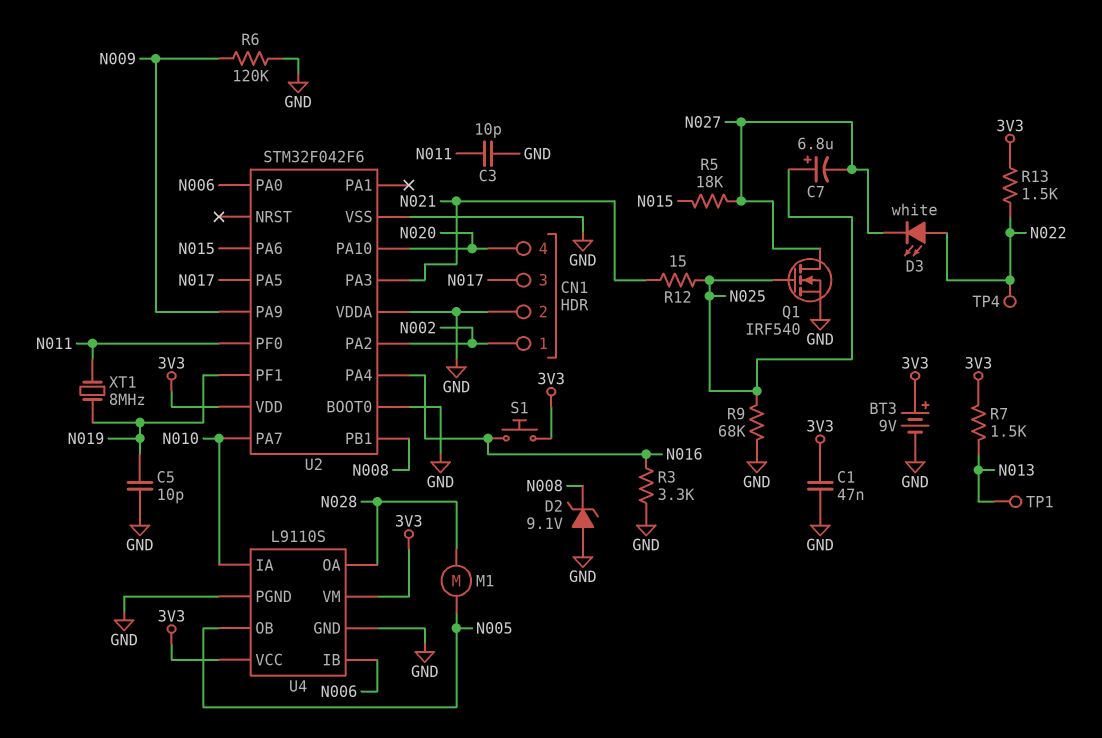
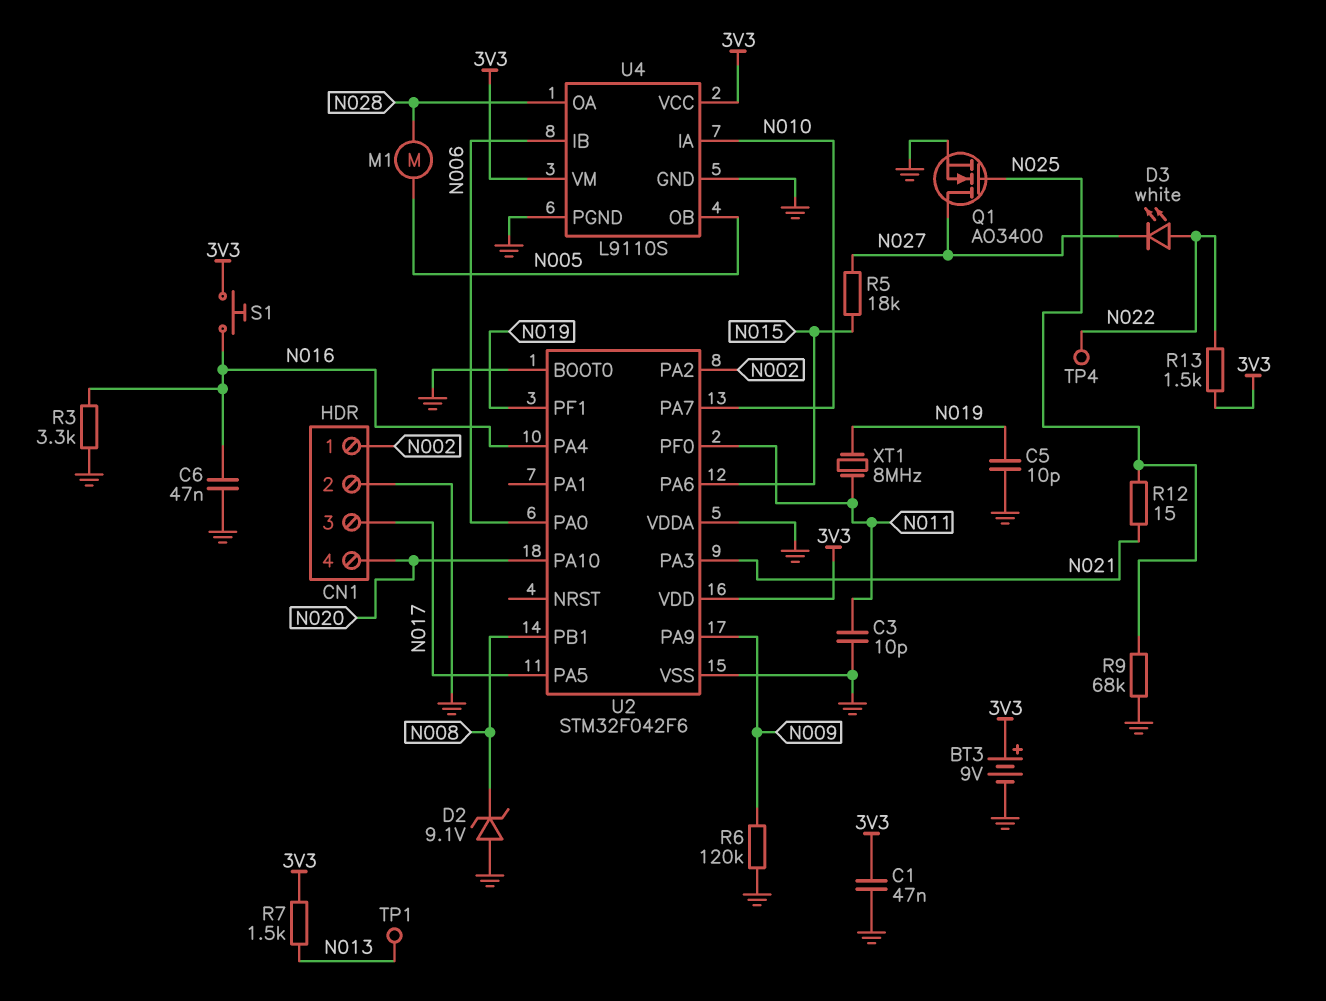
C6: none -> 47nF (GND, N016)
C7: 6.8uF (plus N025, minus N027) -> none
Q1: NMOS IRF540 (G N025, D N027, S GND) -> NMOS AO3400 (G N025, D N027, S GND)

